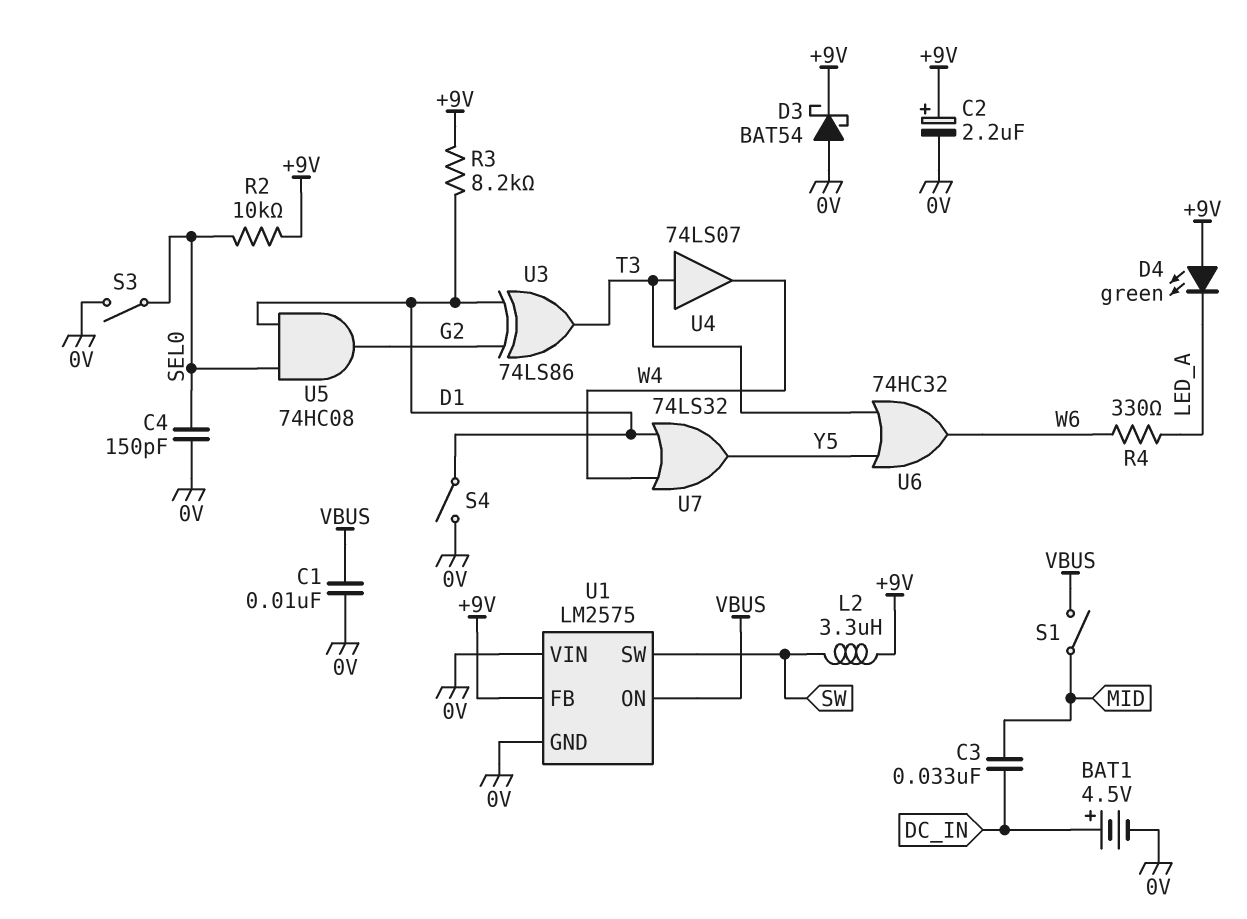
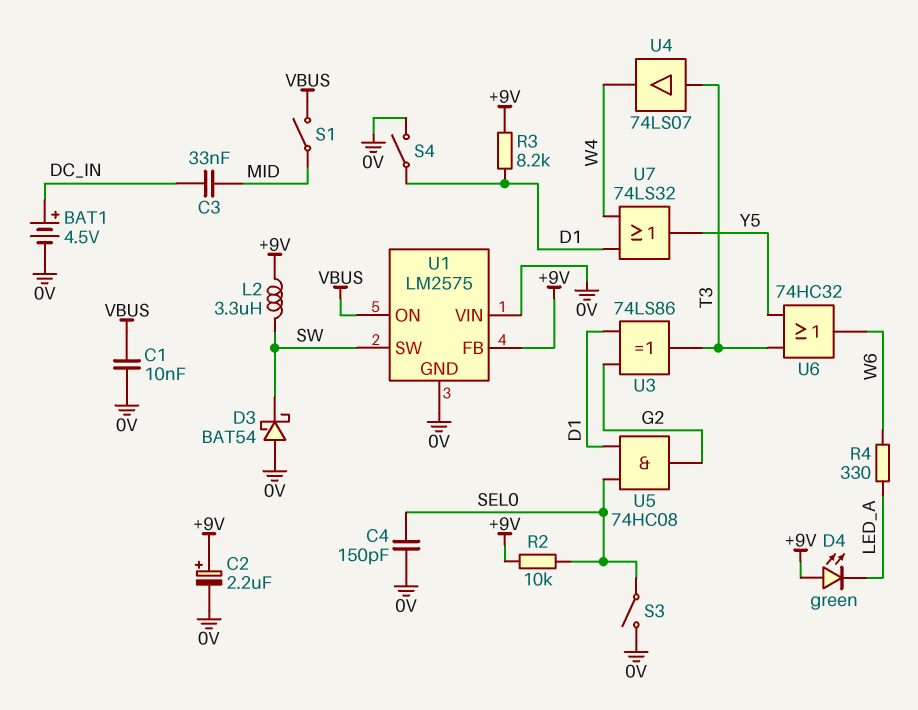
D3: schottky BAT54 (A 0V, K +9V) -> schottky BAT54 (A 0V, K SW)

